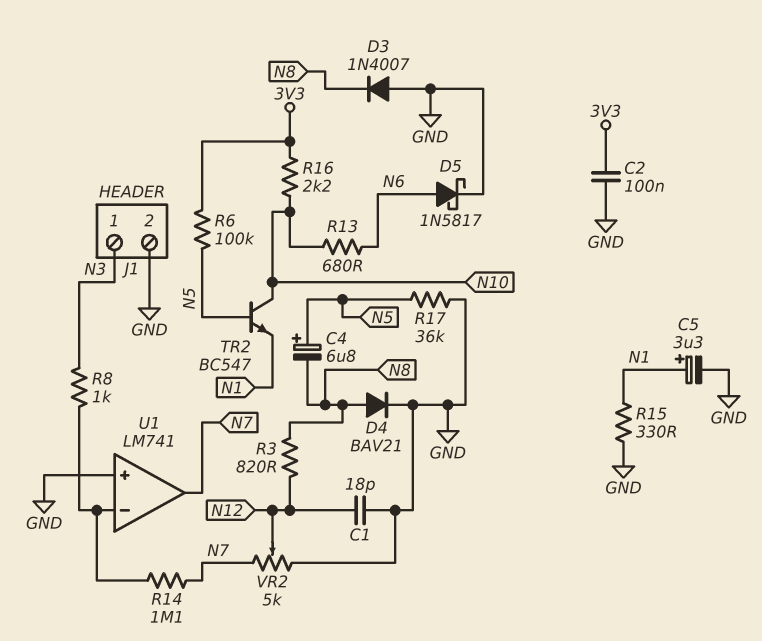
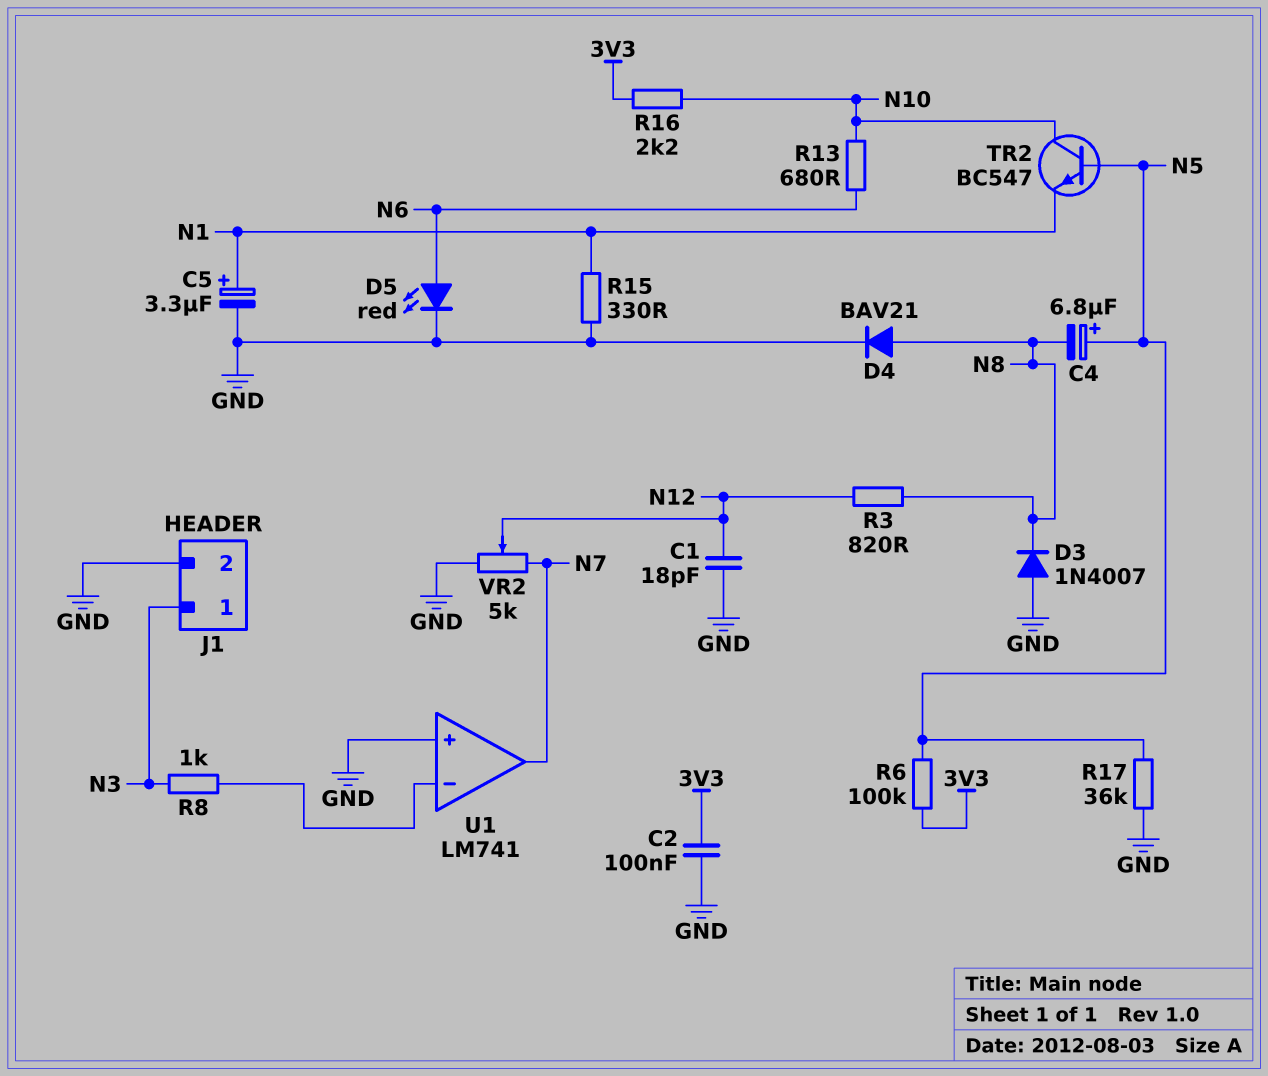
D5: schottky 1N5817 (A N6, K GND) -> LED red (A N6, K GND)
R14: 1.1M (N7, U1/in-) -> none

